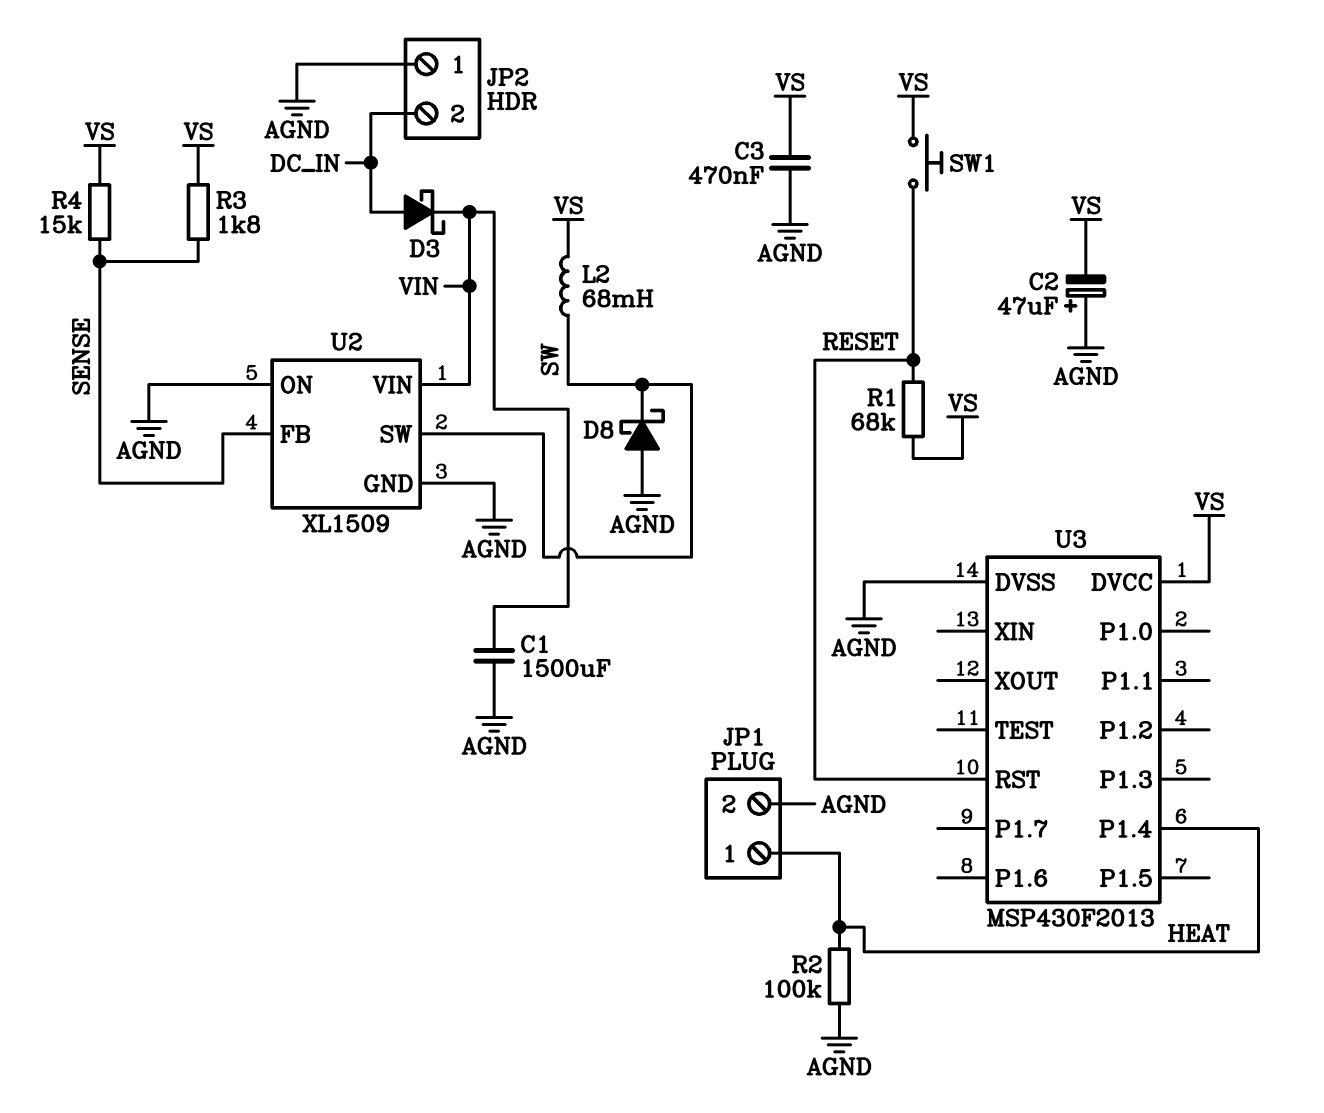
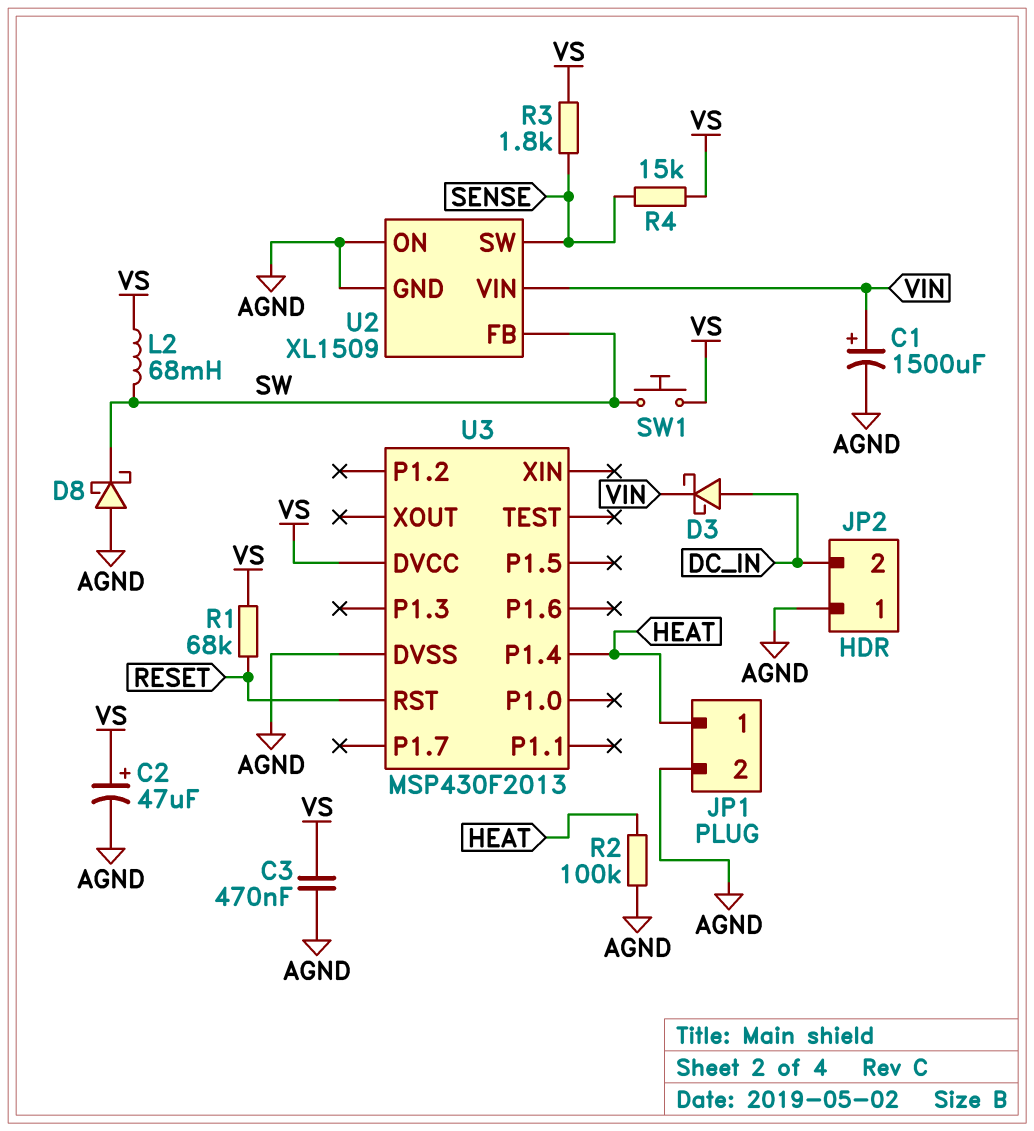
C1: 1500uF (AGND, VIN) -> 1500uF (plus VIN, minus AGND)
C2: 47uF (plus AGND, minus VS) -> 47uF (plus VS, minus AGND)
SW1: button (RESET, VS) -> button (SW, VS)
U2 pin FB: SENSE -> SW
U2 pin SW: SW -> SENSE

